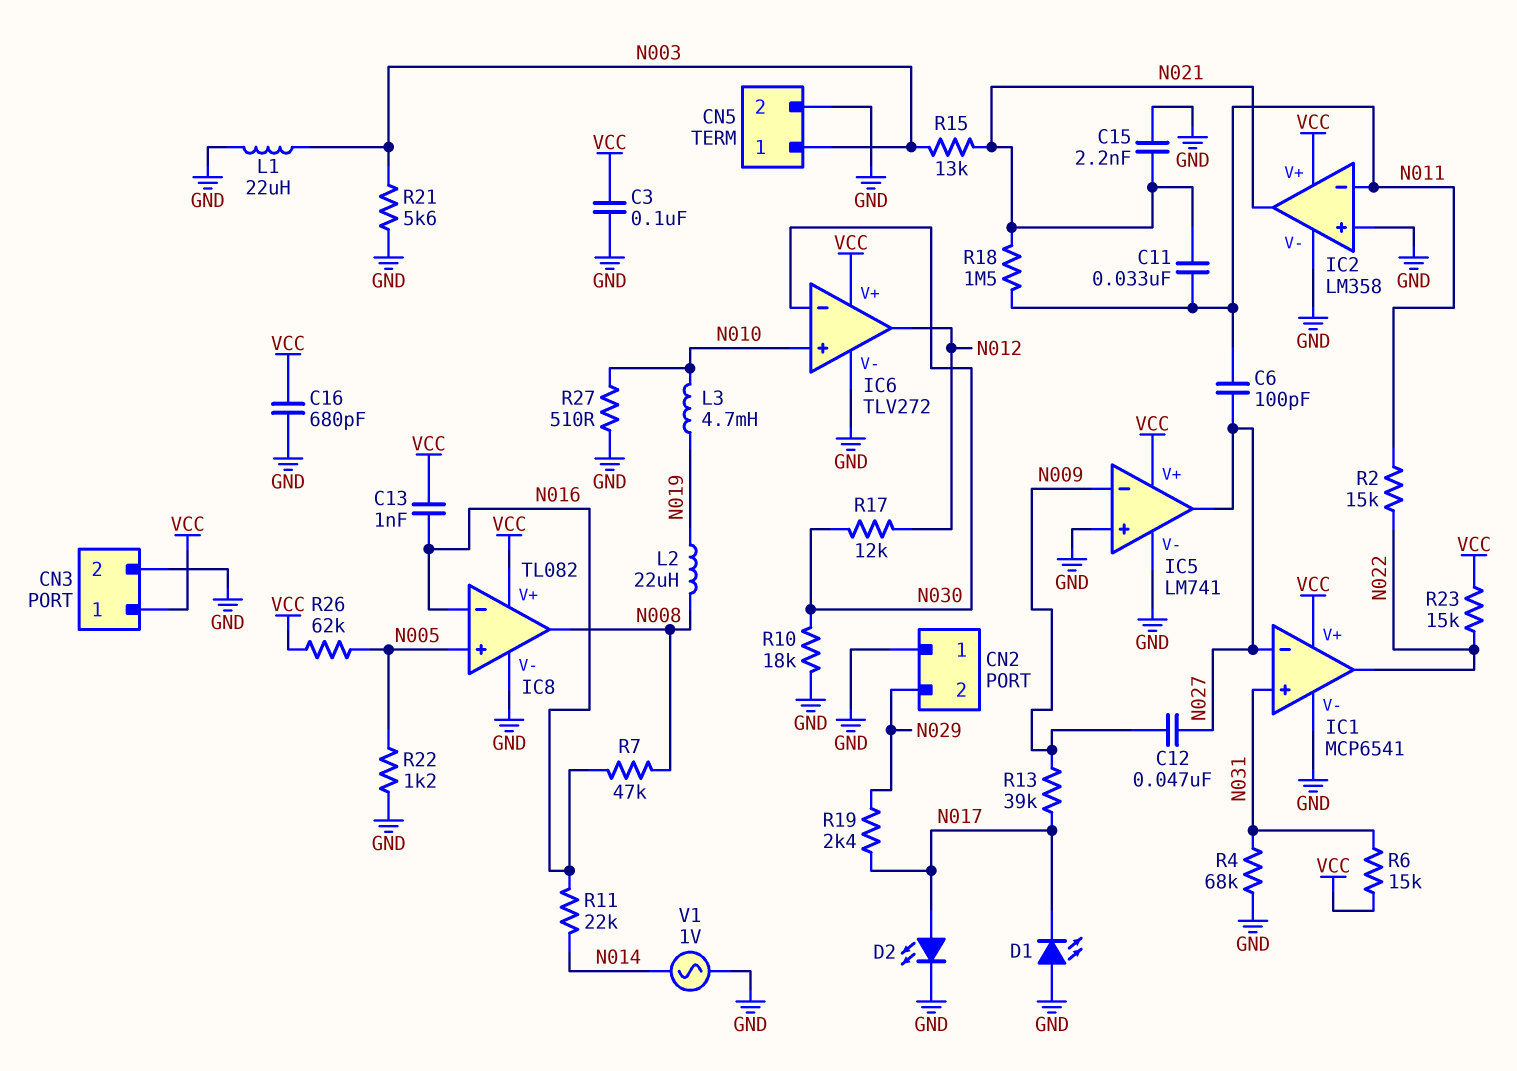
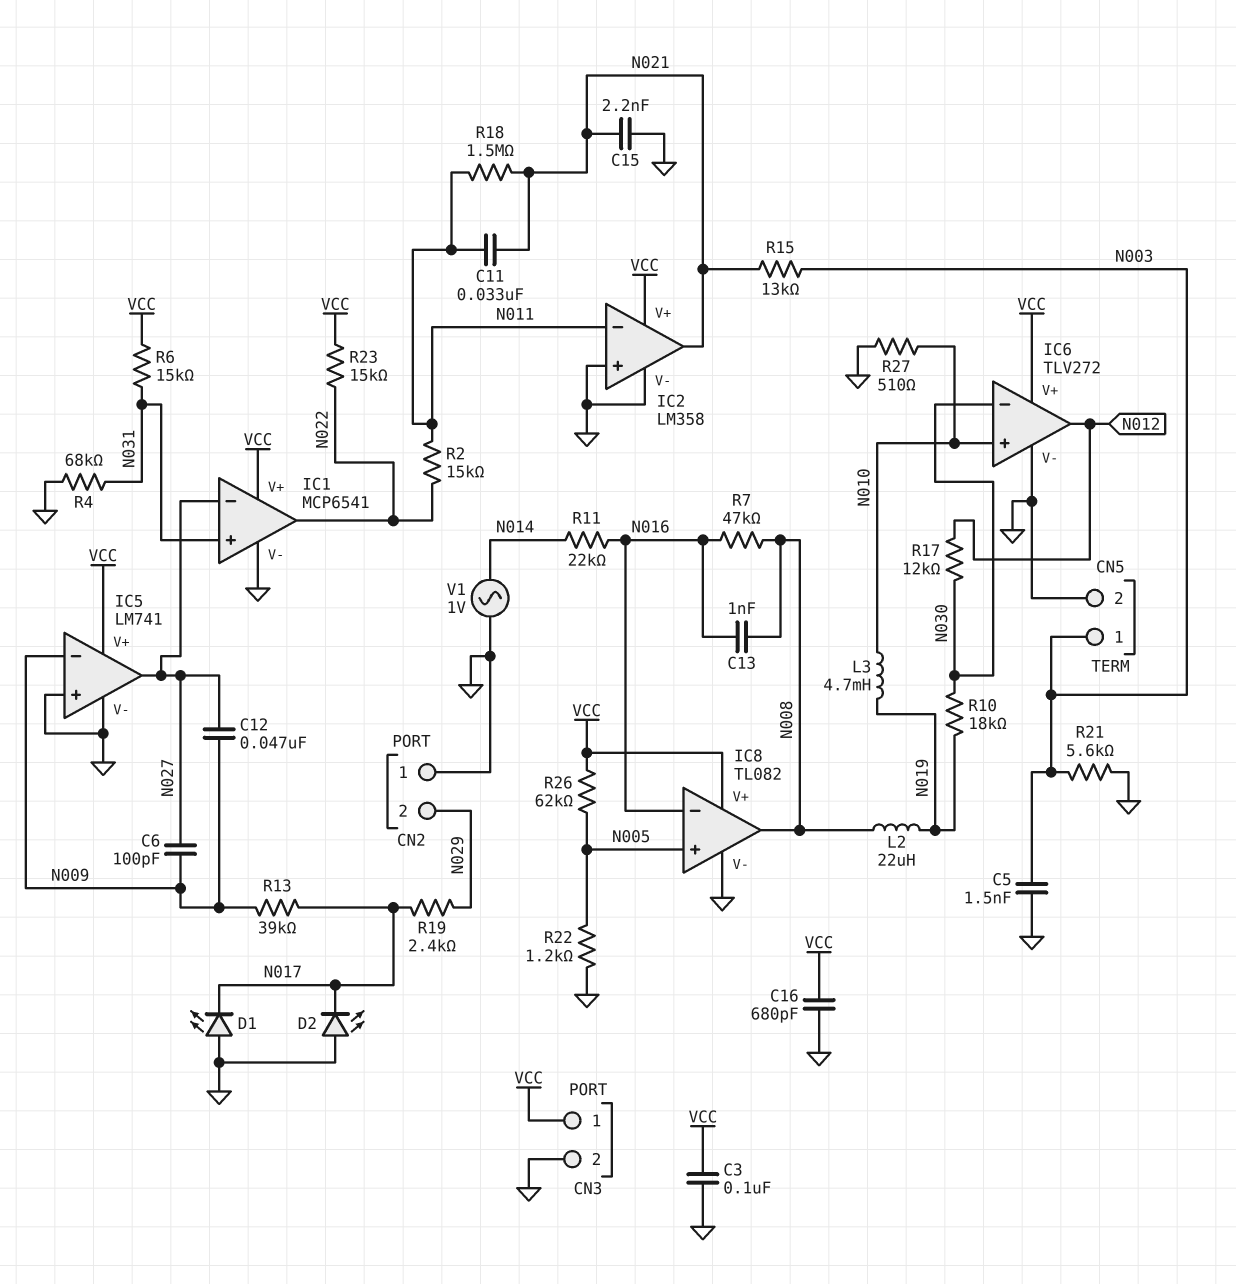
C5: none -> 1.5nF (GND, N003)
C6: 100pF (N011, N027) -> 100pF (N009, N027)
C13: 1nF (N016, VCC) -> 1nF (N008, N016)
D2: LED (A N017, K GND) -> LED (A GND, K N017)
L1: 22uH (GND, N003) -> none
R10: 18k (GND, N030) -> 18k (N019, N030)

